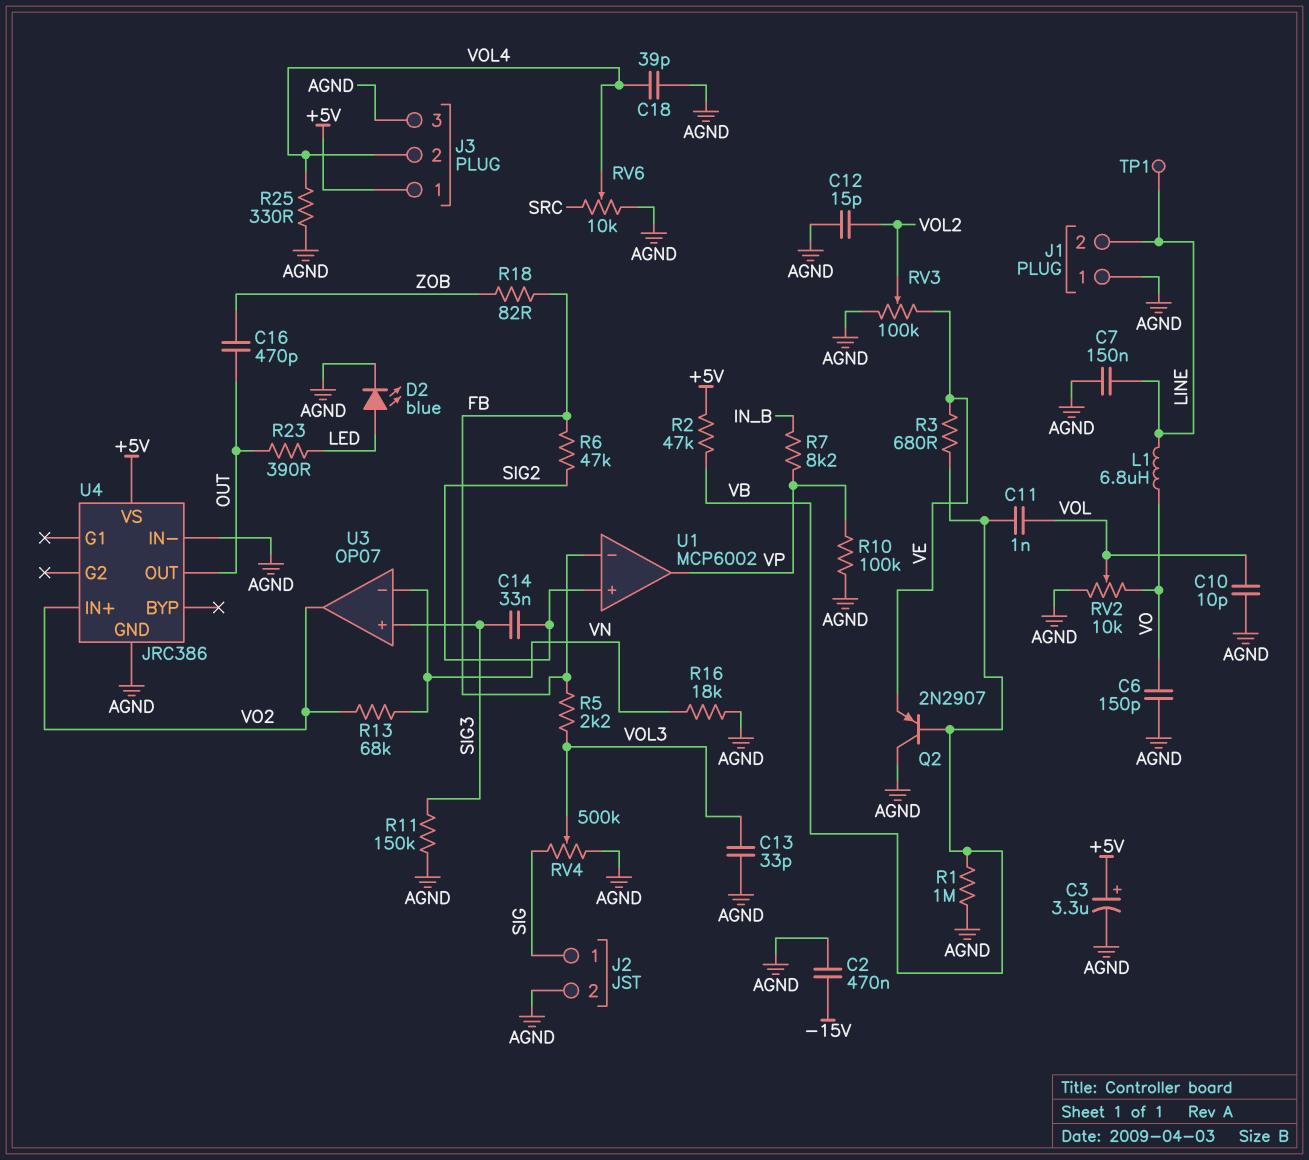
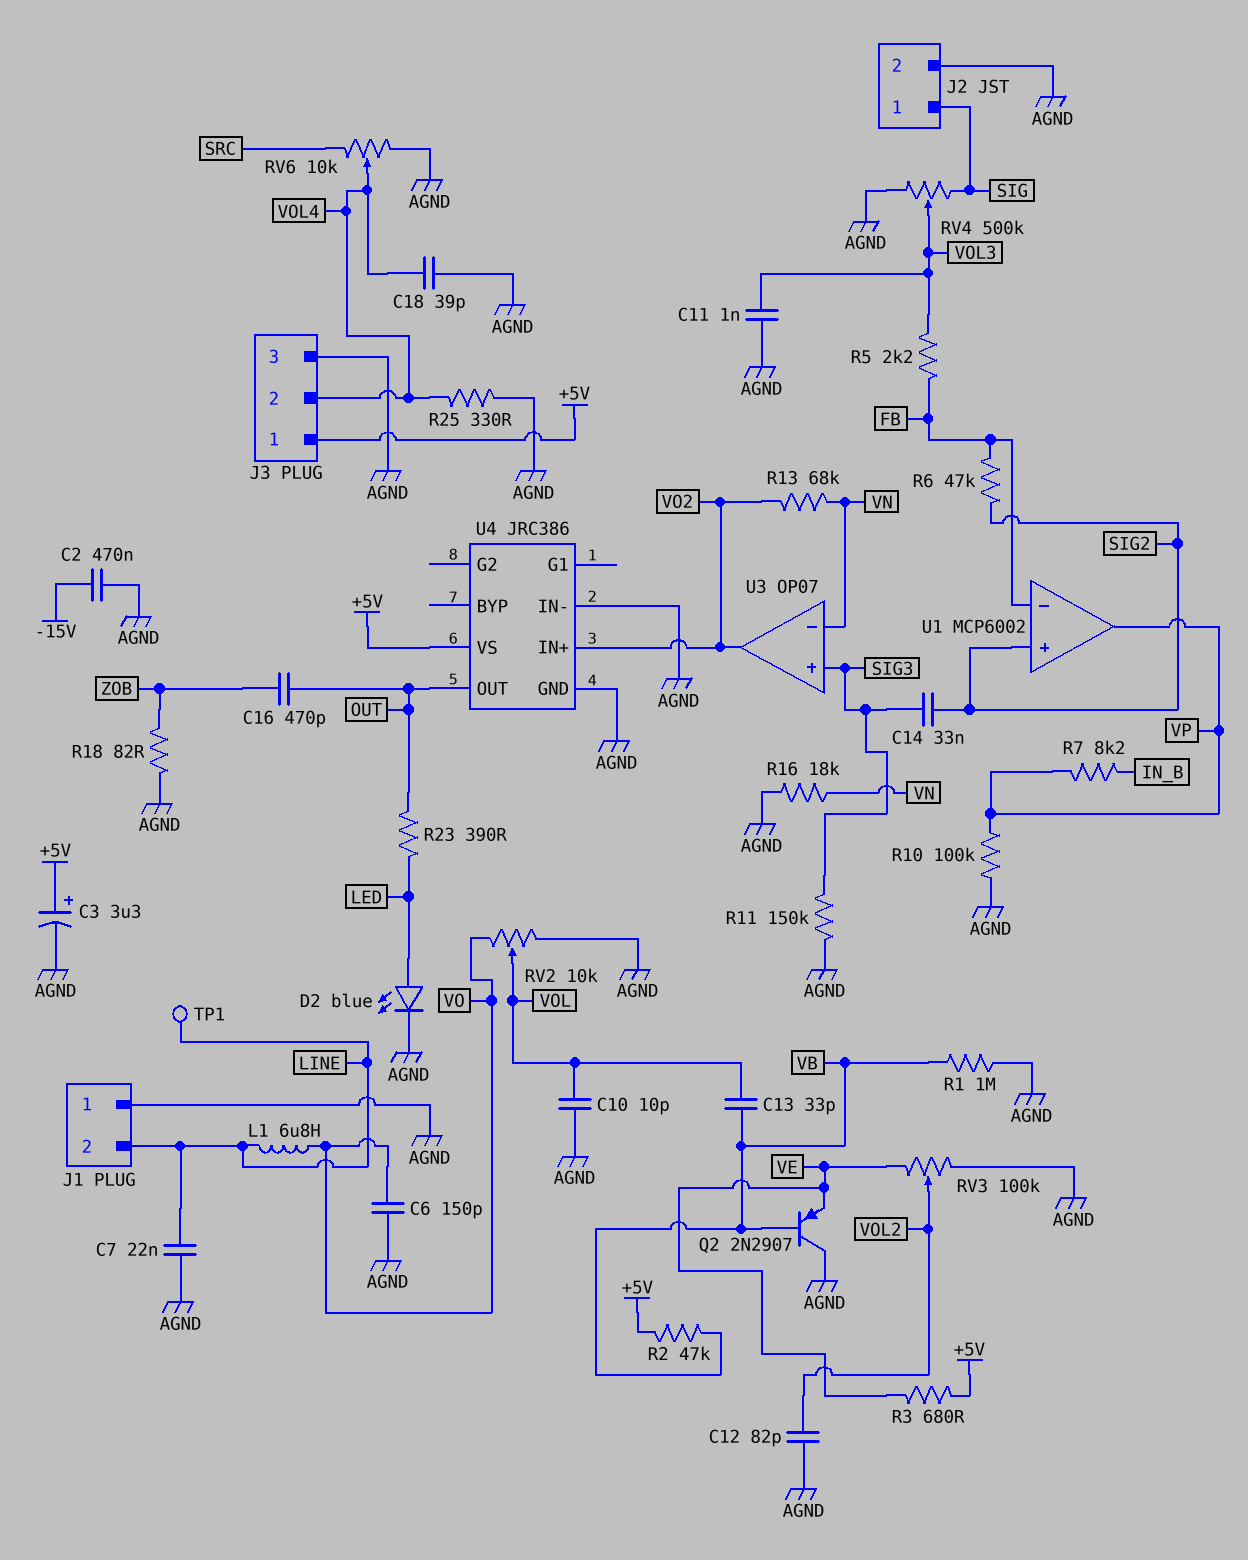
C7: 150nF (AGND, LINE) -> 22nF (AGND, LINE)
C11: 1nF (VB, VOL) -> 1nF (AGND, VOL3)
C12: 15pF (AGND, VOL2) -> 82pF (AGND, VOL2)
C13: 33pF (AGND, VOL3) -> 33pF (VB, VOL)
R3: 680 (VB, VE) -> 680 (+5V, VE)
R18: 82 (FB, ZOB) -> 82 (AGND, ZOB)

